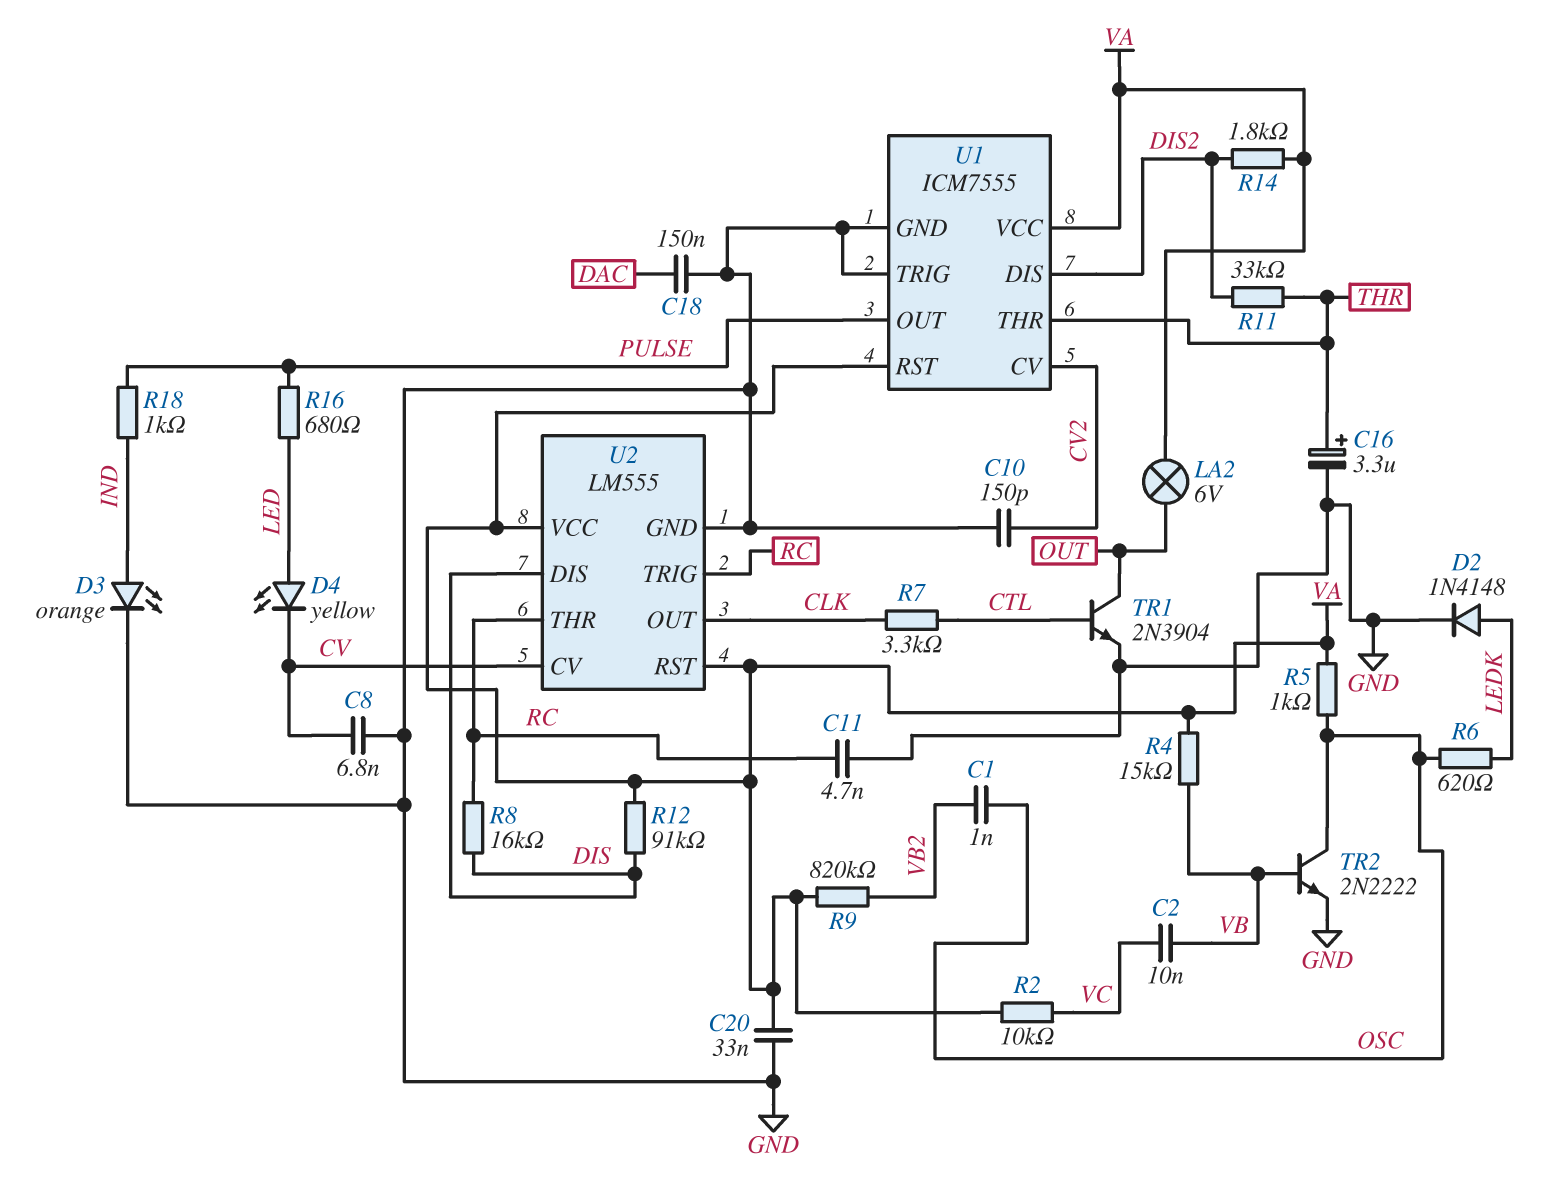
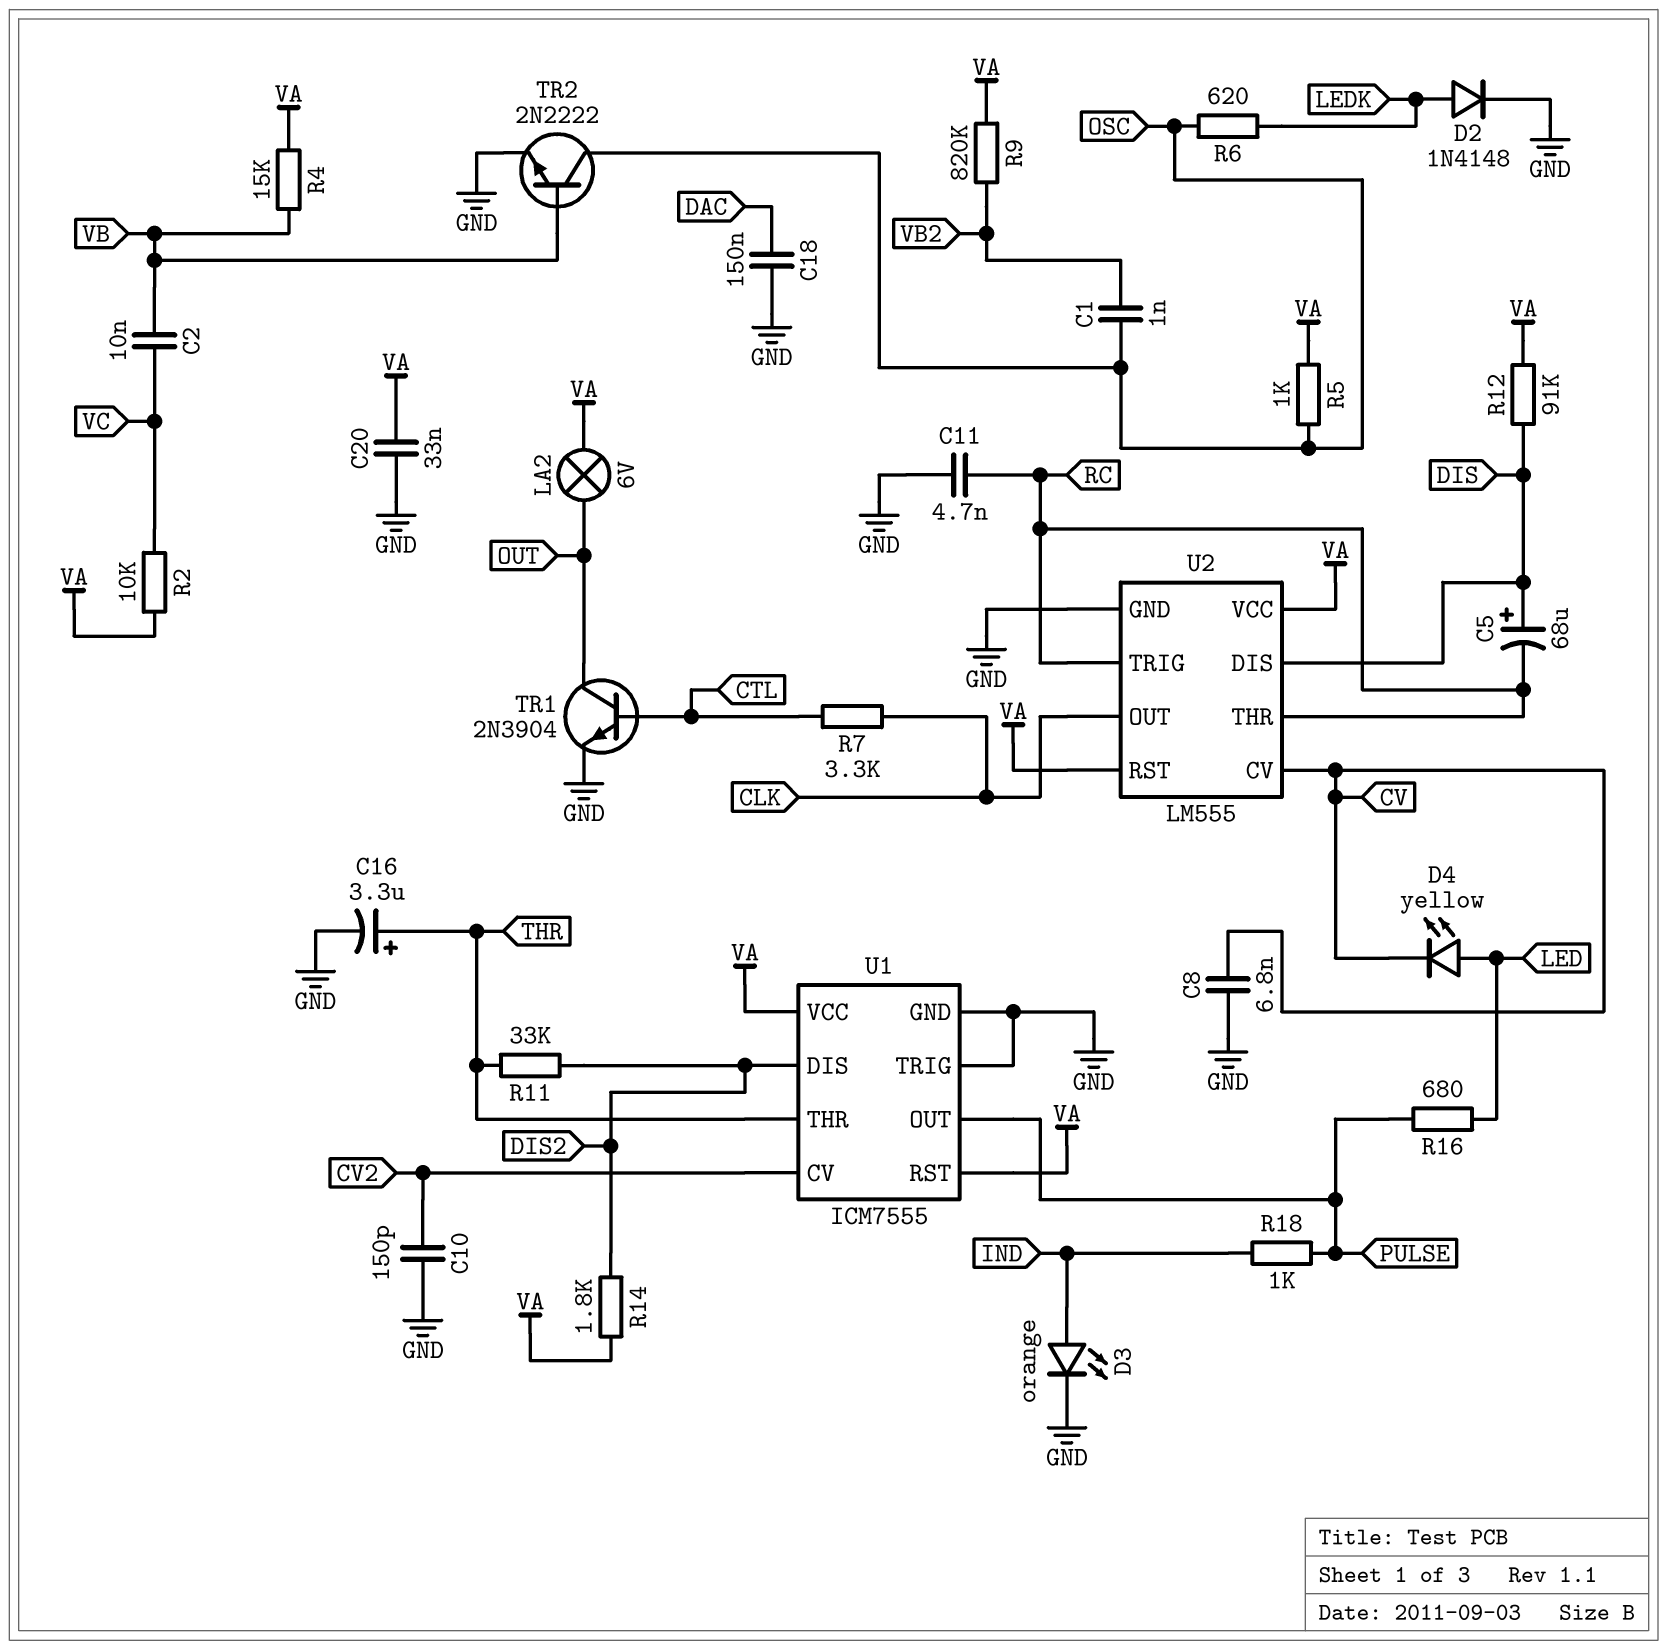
C5: none -> 68uF (plus DIS, minus RC)
R8: 16k (DIS, RC) -> none

